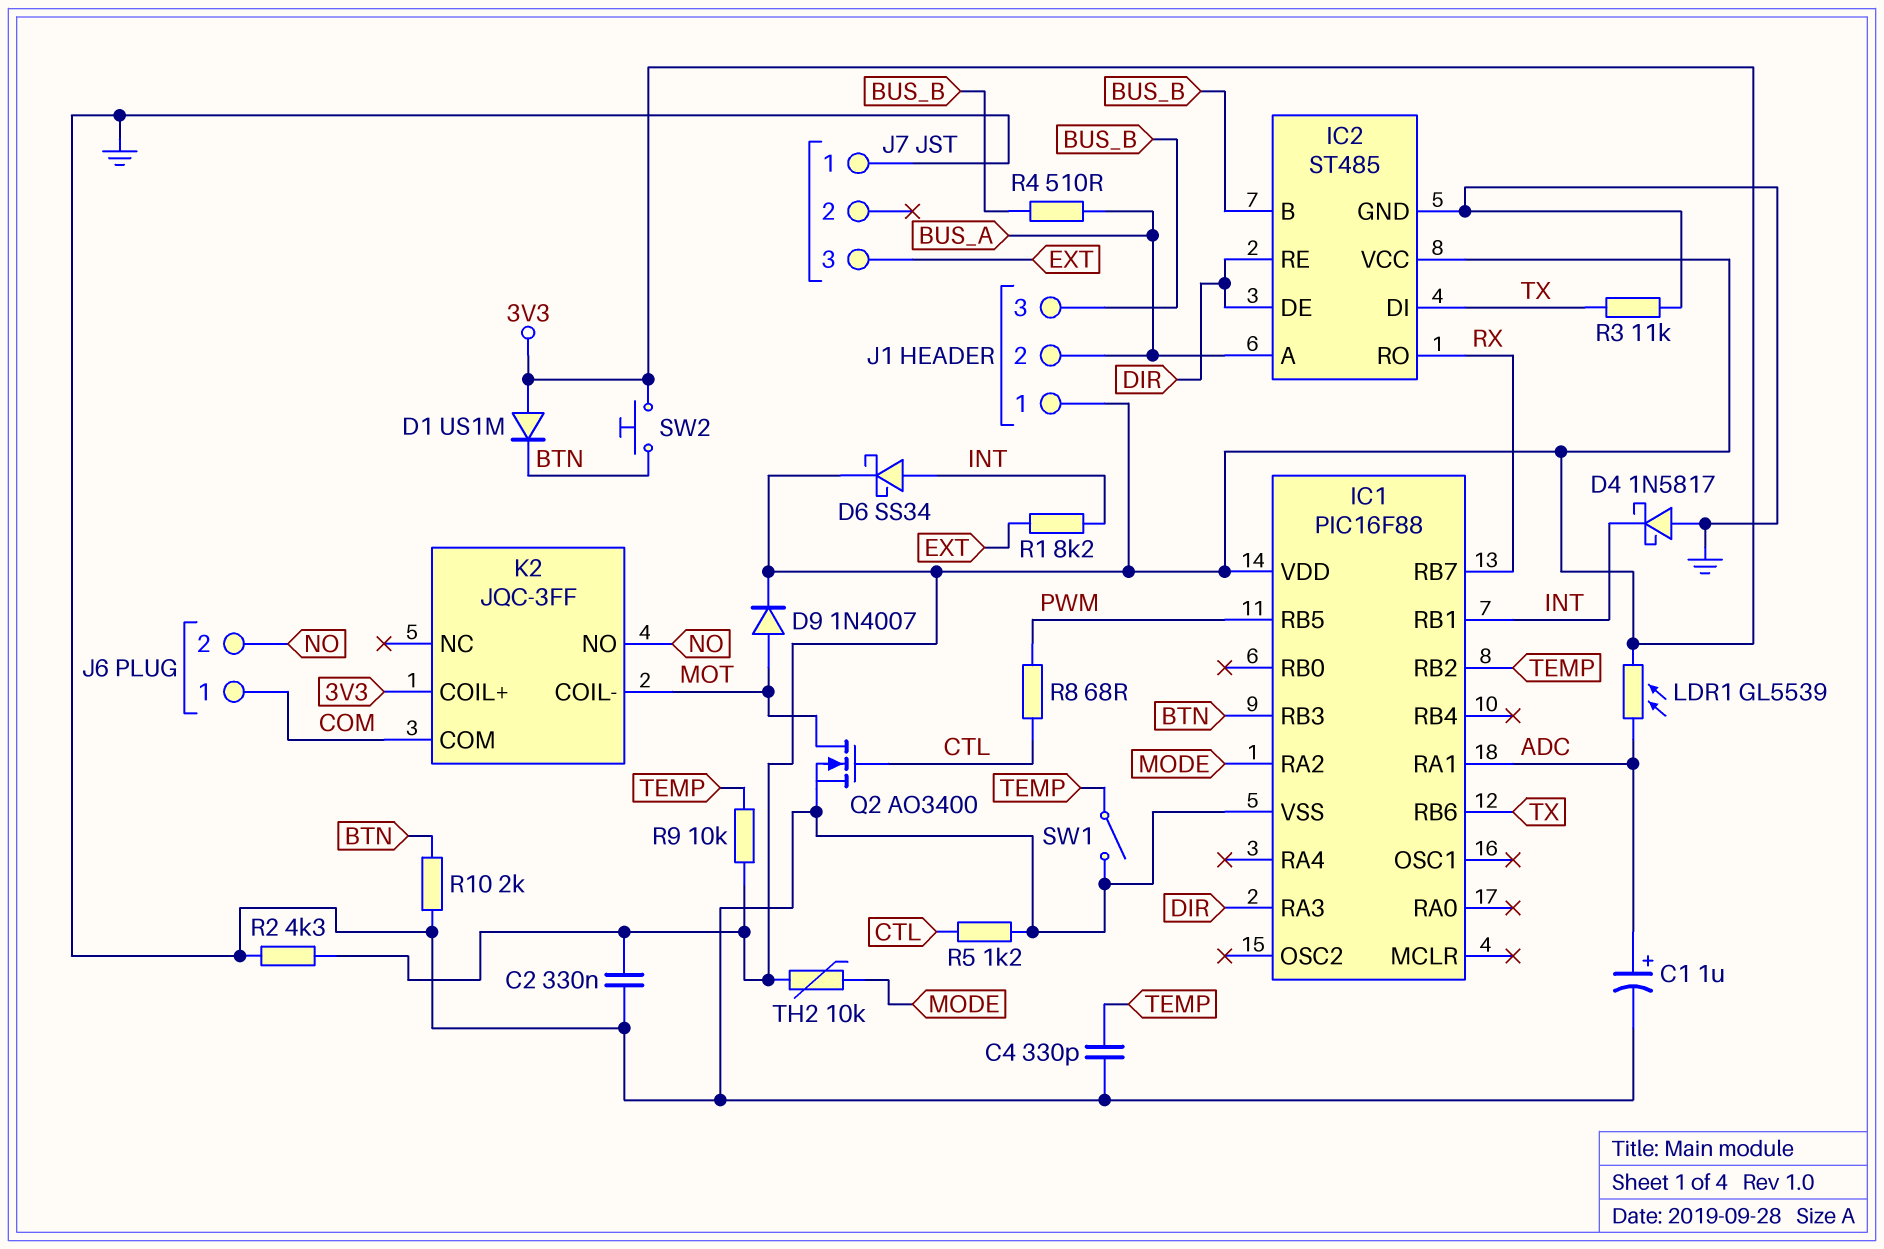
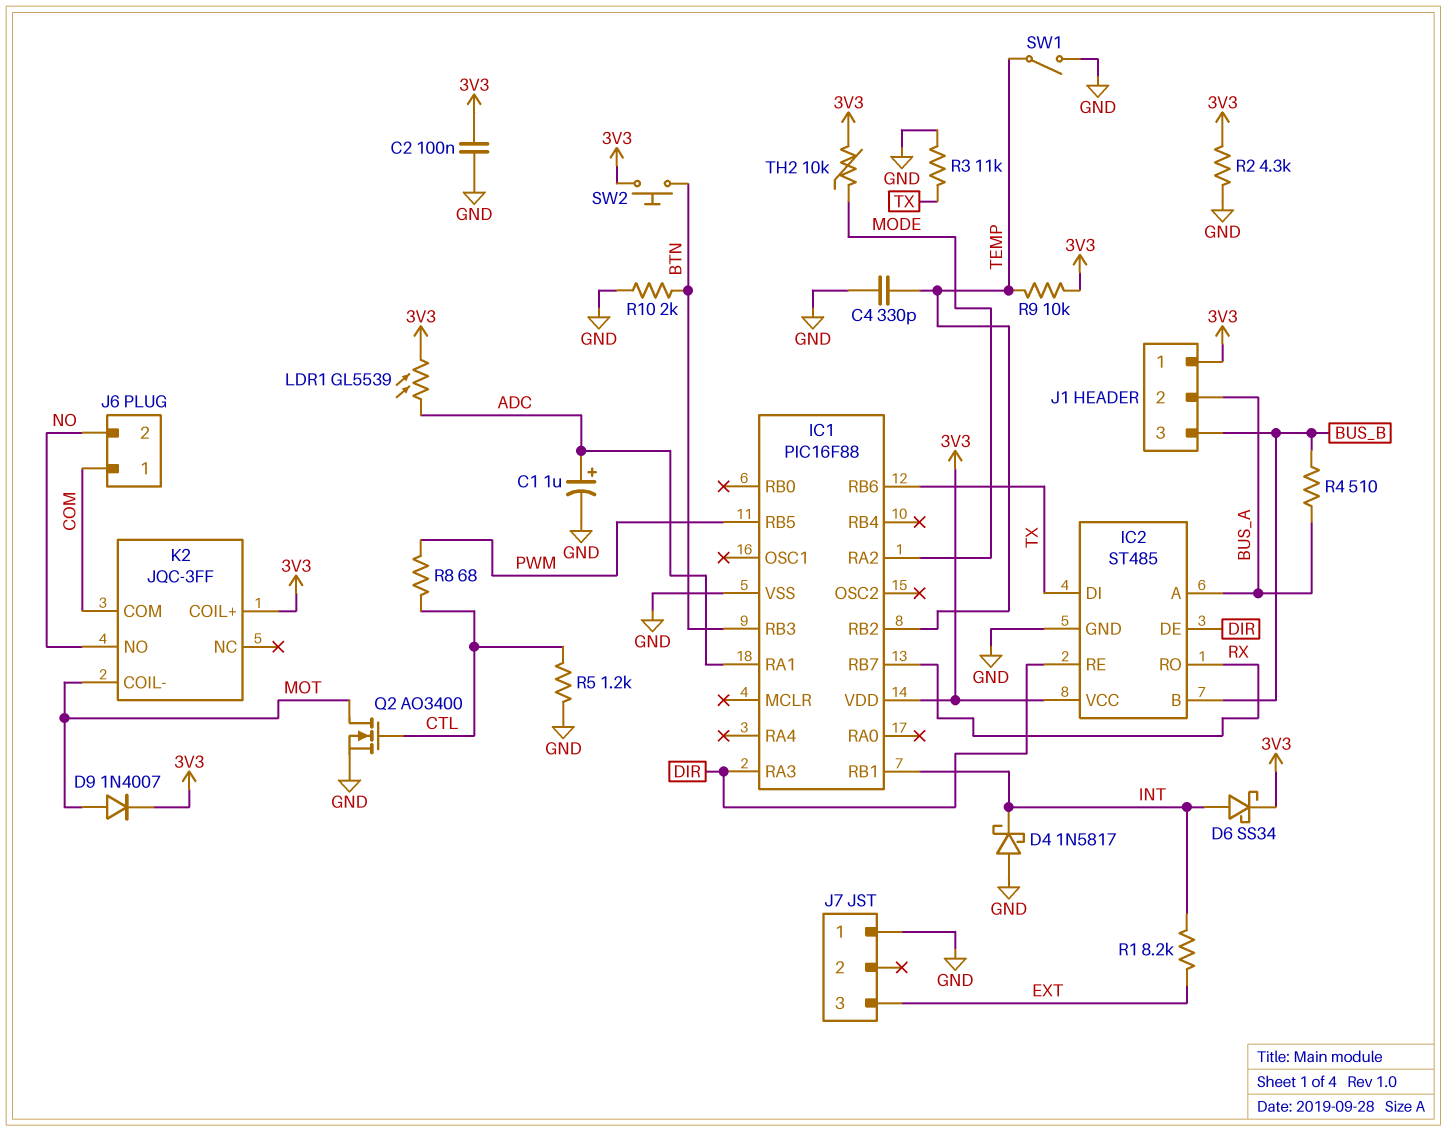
C2: 330nF (3V3, GND) -> 100nF (3V3, GND)
D1: diode US1M (A 3V3, K BTN) -> none

